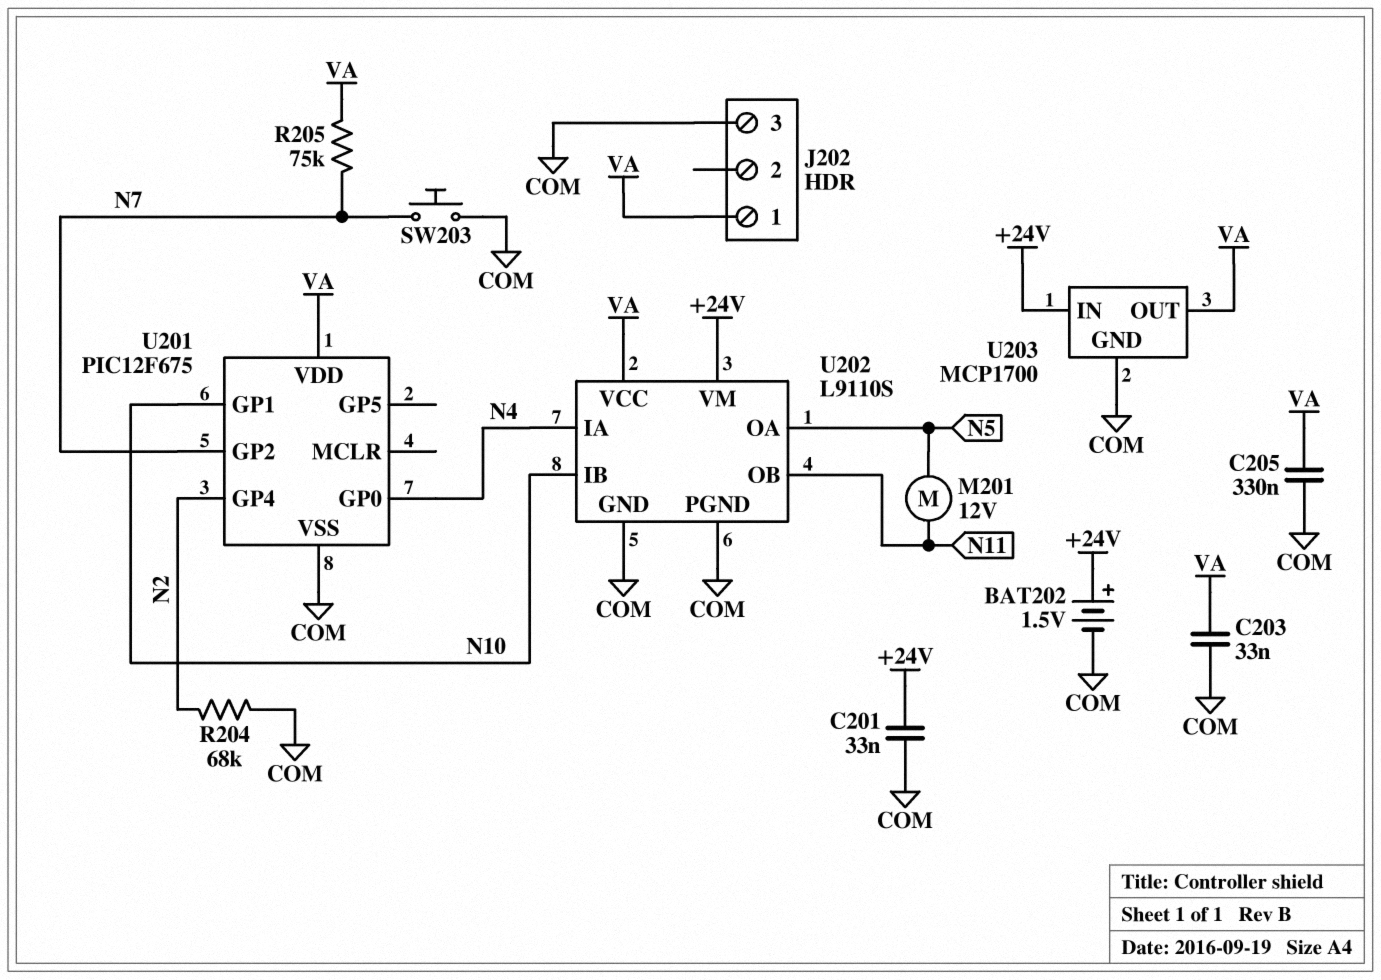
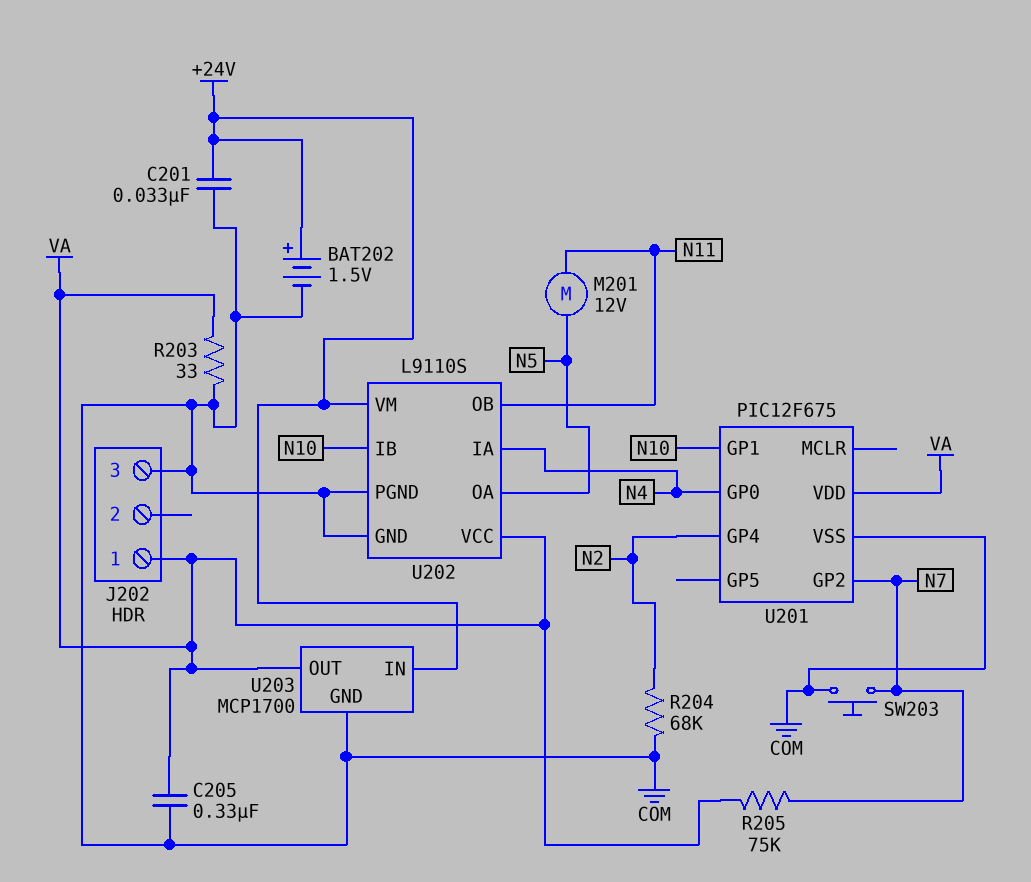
C203: 33nF (COM, VA) -> none
R203: none -> 33 (COM, VA)

